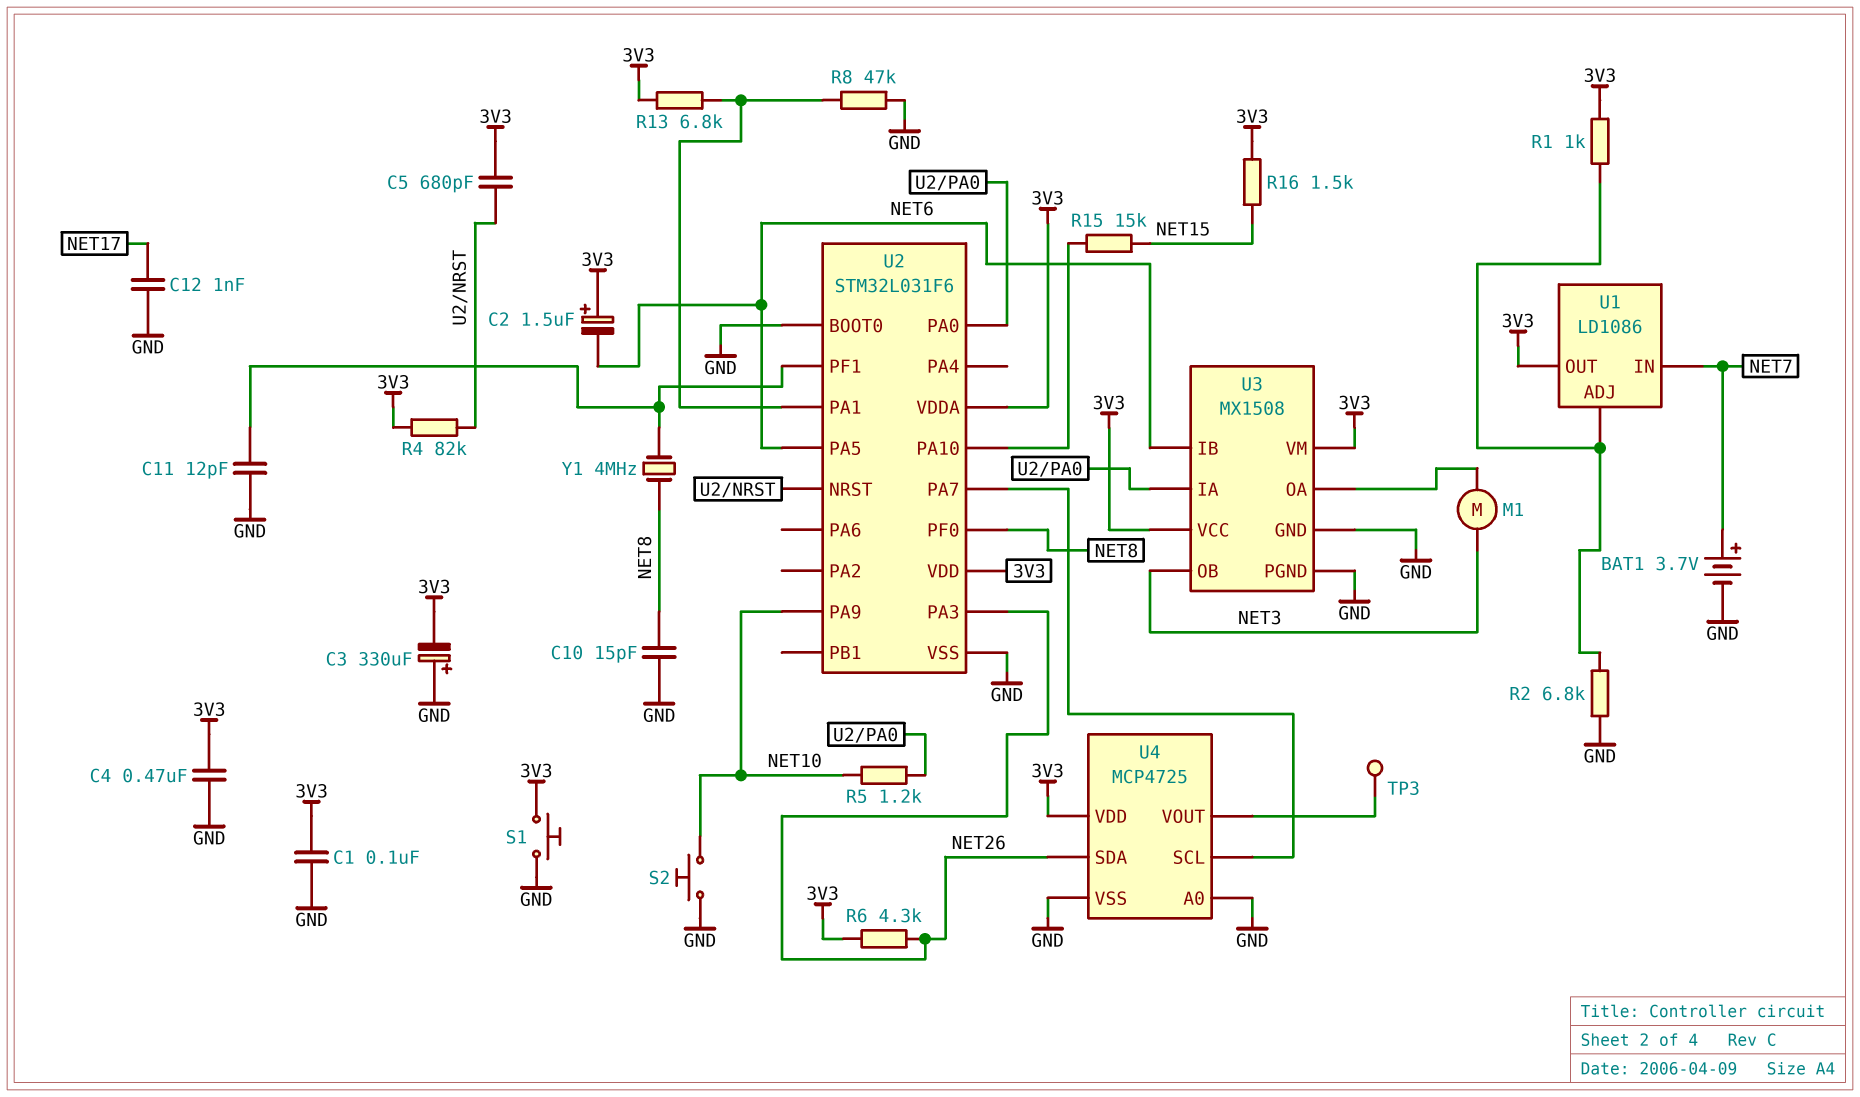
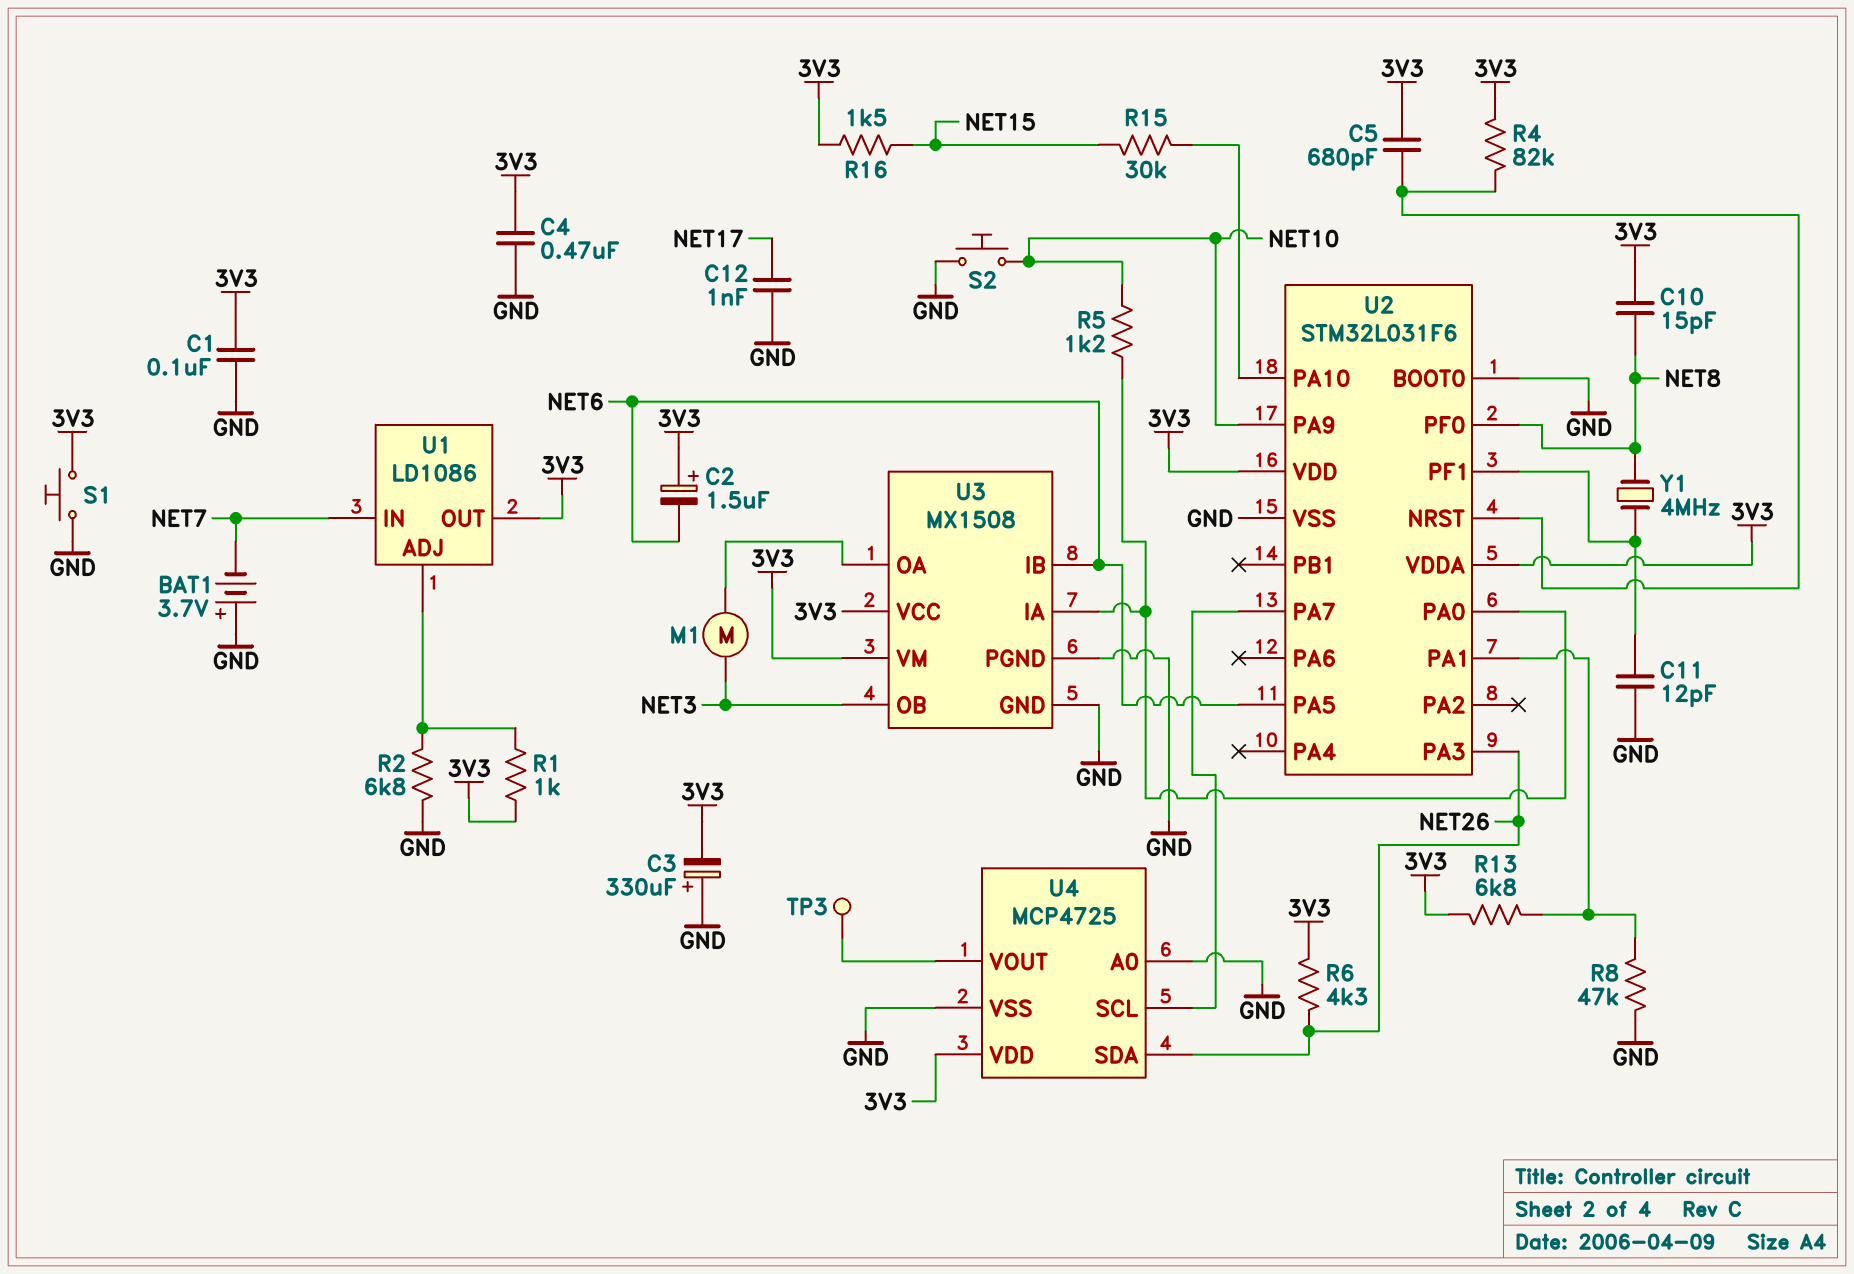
BAT1: 3.7V (plus NET7, minus GND) -> 3.7V (plus GND, minus NET7)
C10: 15pF (GND, NET8) -> 15pF (3V3, NET8)
R15: 15k (NET15, U2/PA10) -> 30k (NET15, U2/PA10)

